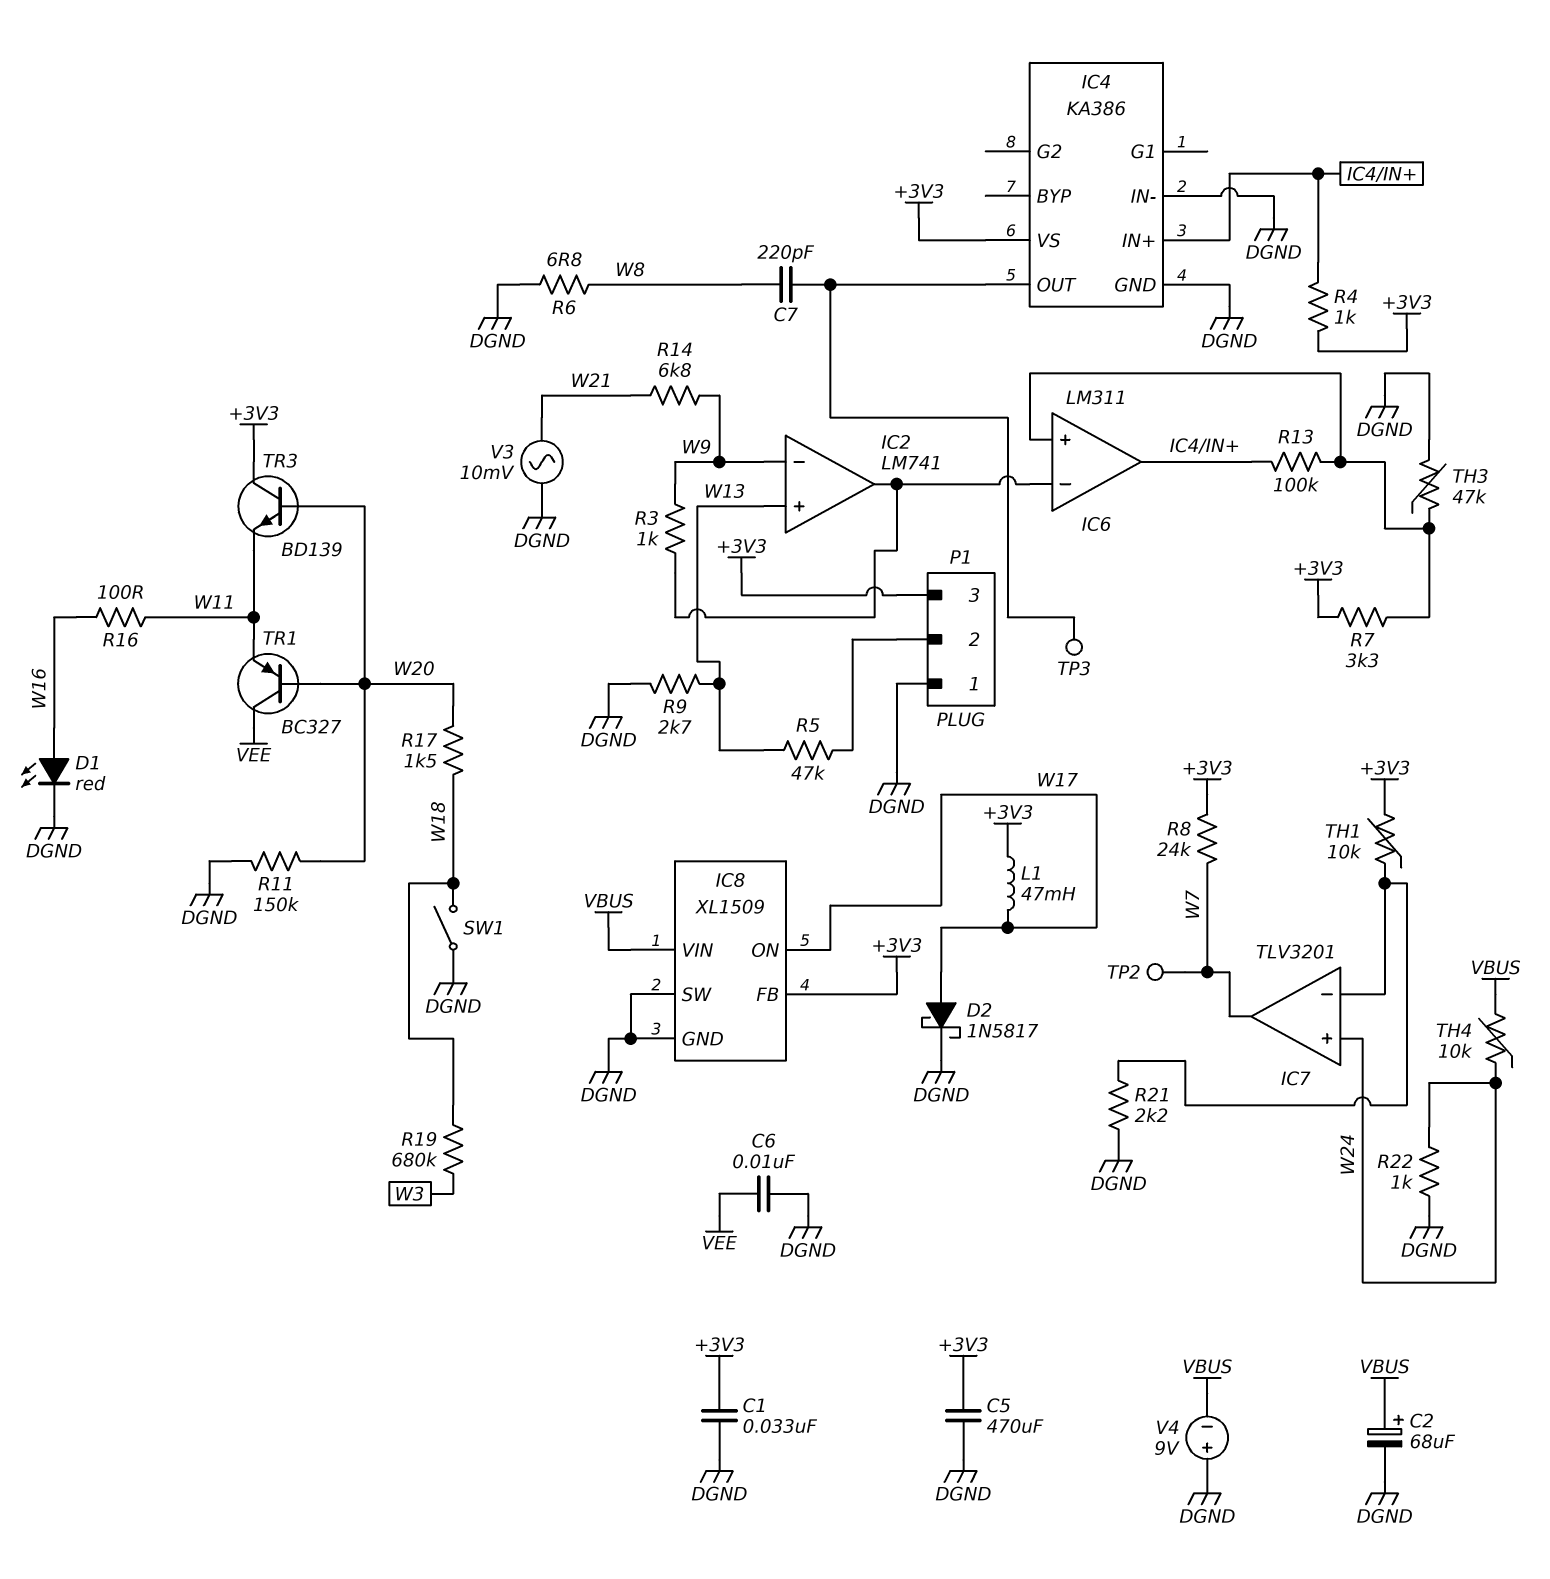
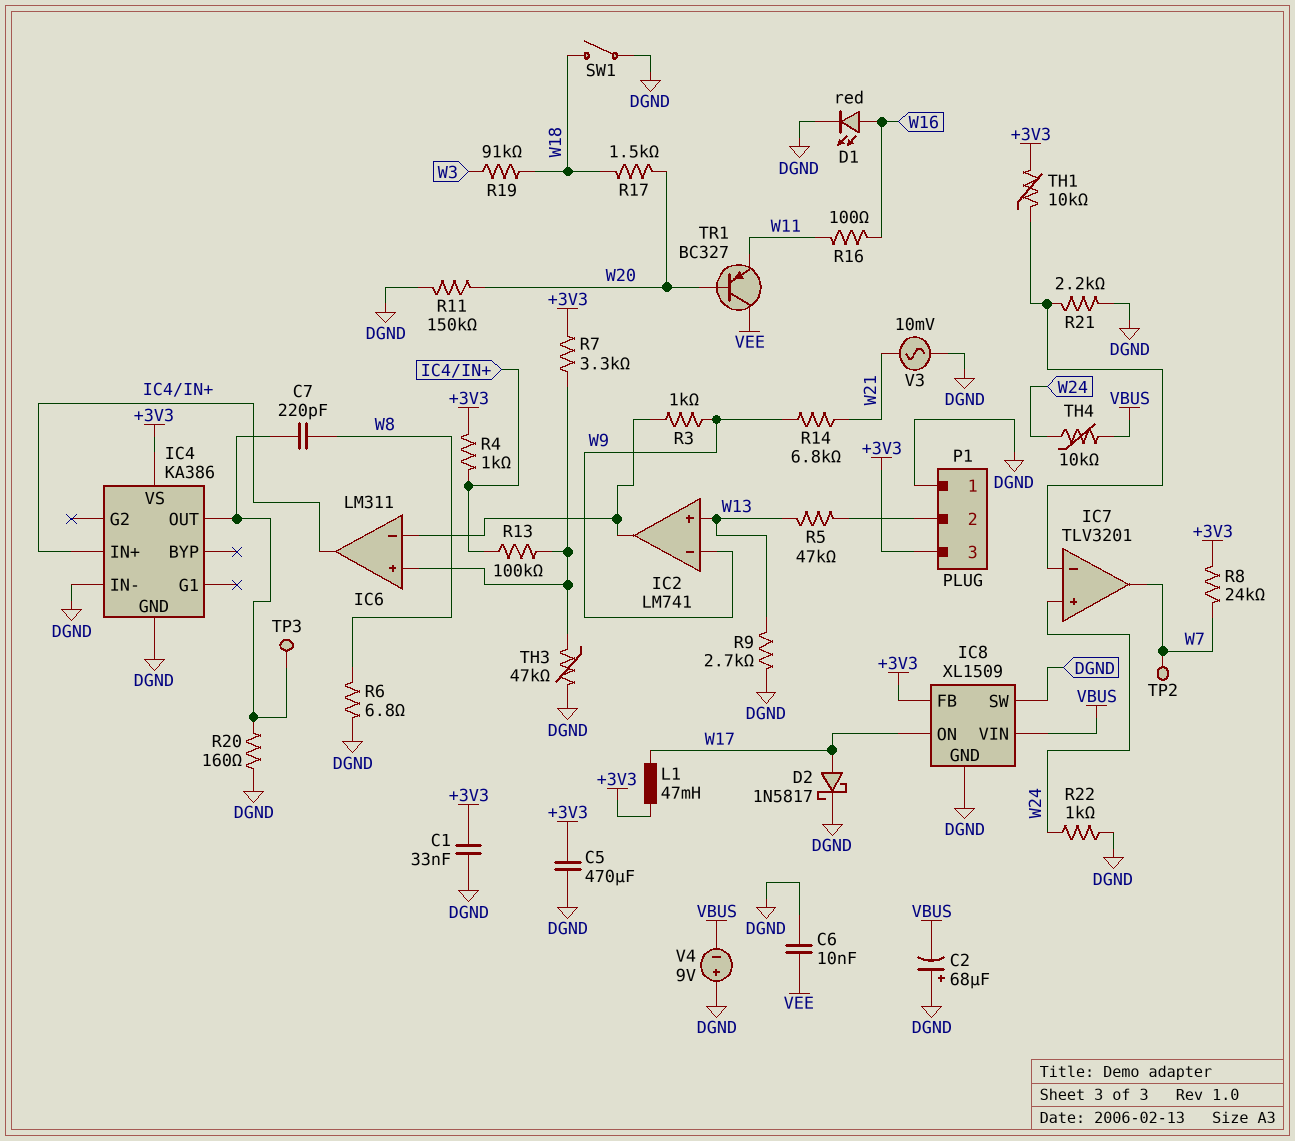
C2: 68uF (plus VBUS, minus DGND) -> 68uF (plus DGND, minus VBUS)
R19: 680k (W3, W18) -> 91k (W3, W18)
R20: none -> 160 (DGND, IC4/OUT)
TR3: NPN BD139 (B W20, C +3V3, E W11) -> none

